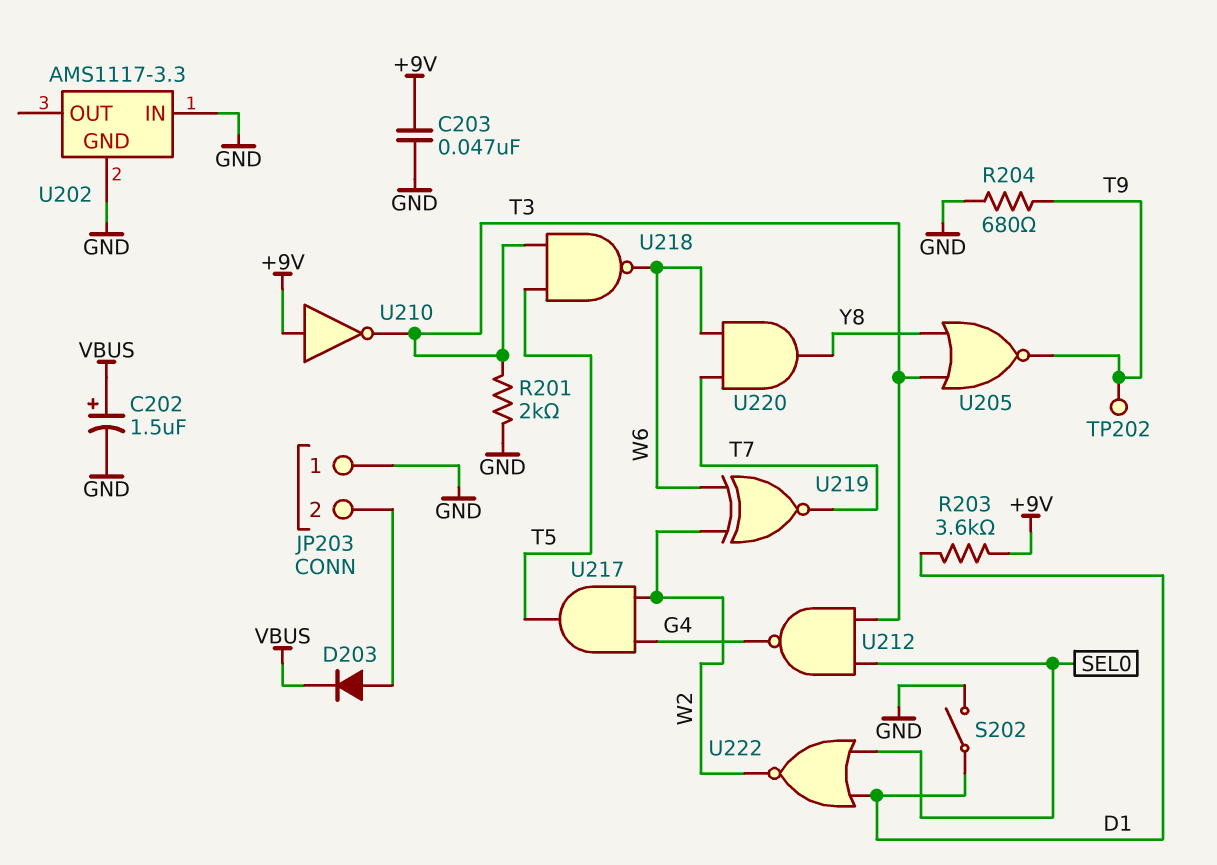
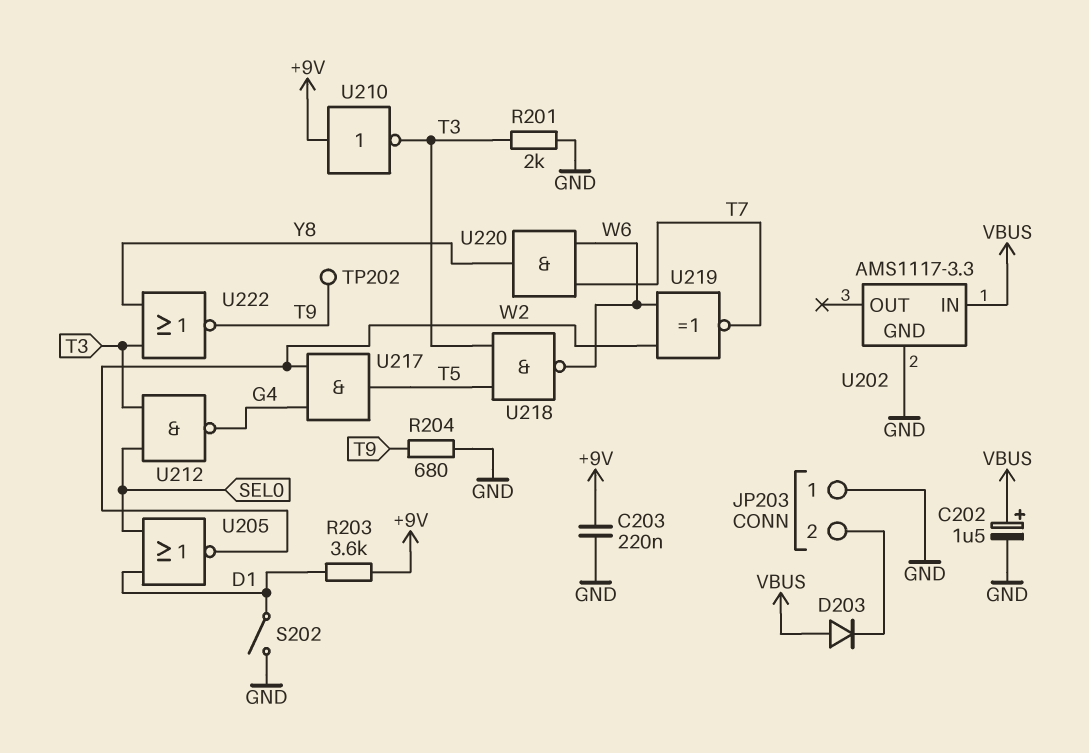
C203: 47nF (+9V, GND) -> 220nF (+9V, GND)
D203: diode (A JP203/2, K VBUS) -> diode (A VBUS, K JP203/2)
U202 pin IN: GND -> VBUS
U205: NOR (in T3, in Y8, out T9) -> NOR (in D1, in SEL0, out W2)
U222: NOR (in D1, in SEL0, out W2) -> NOR (in T3, in Y8, out T9)

